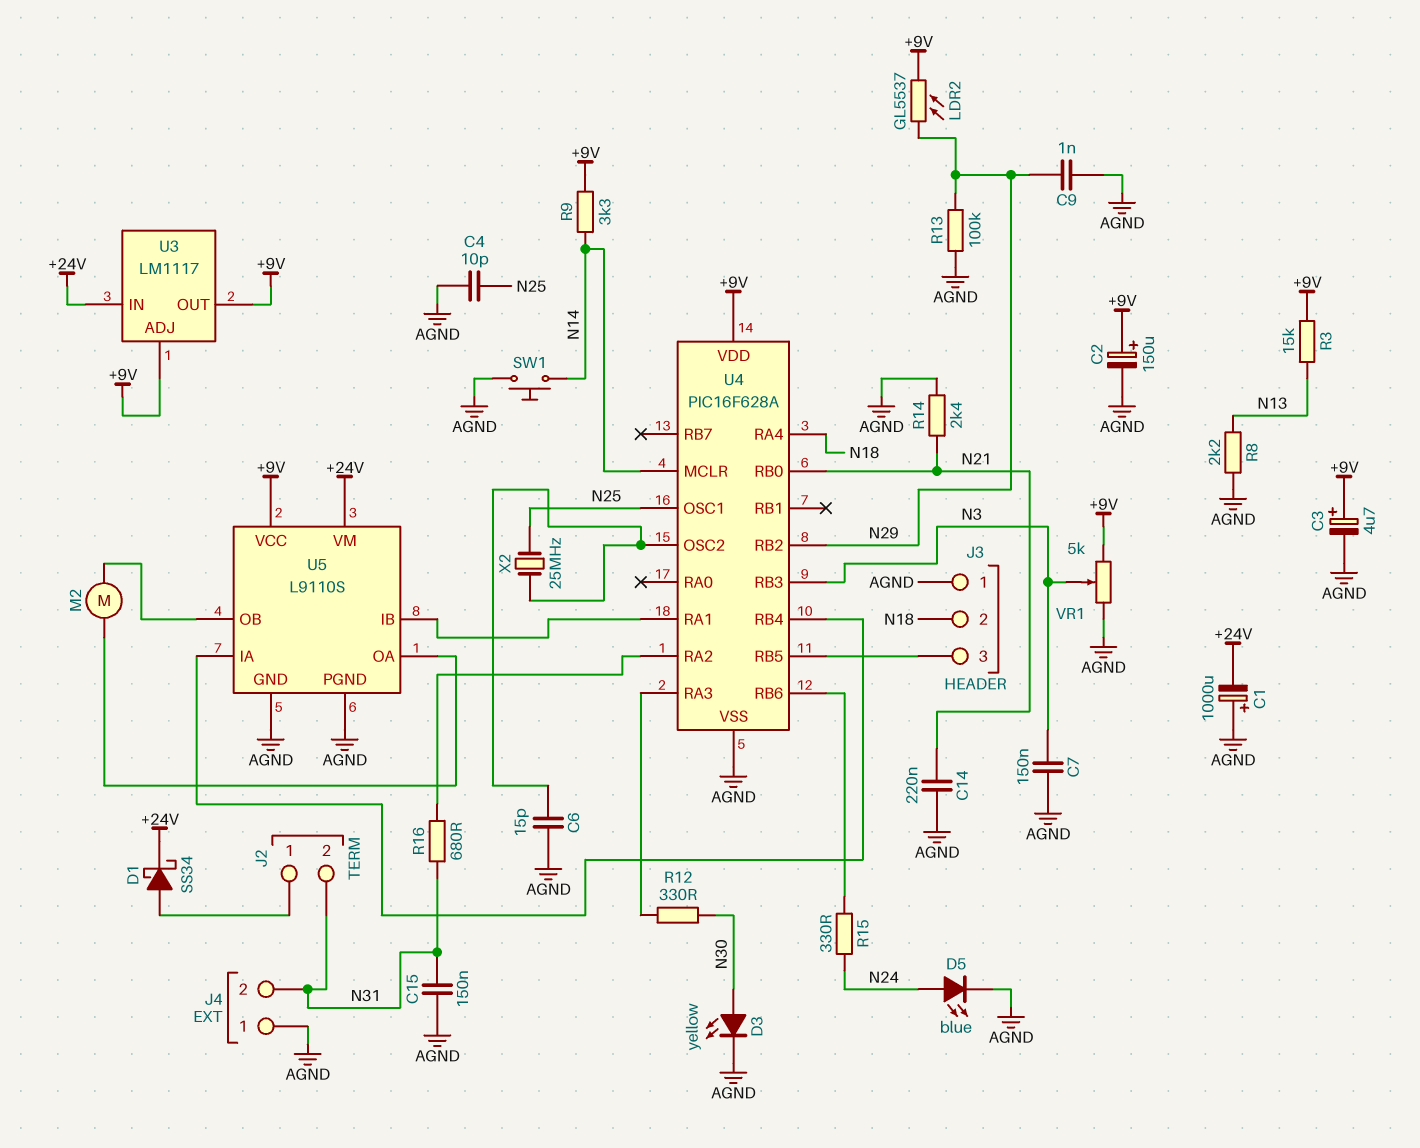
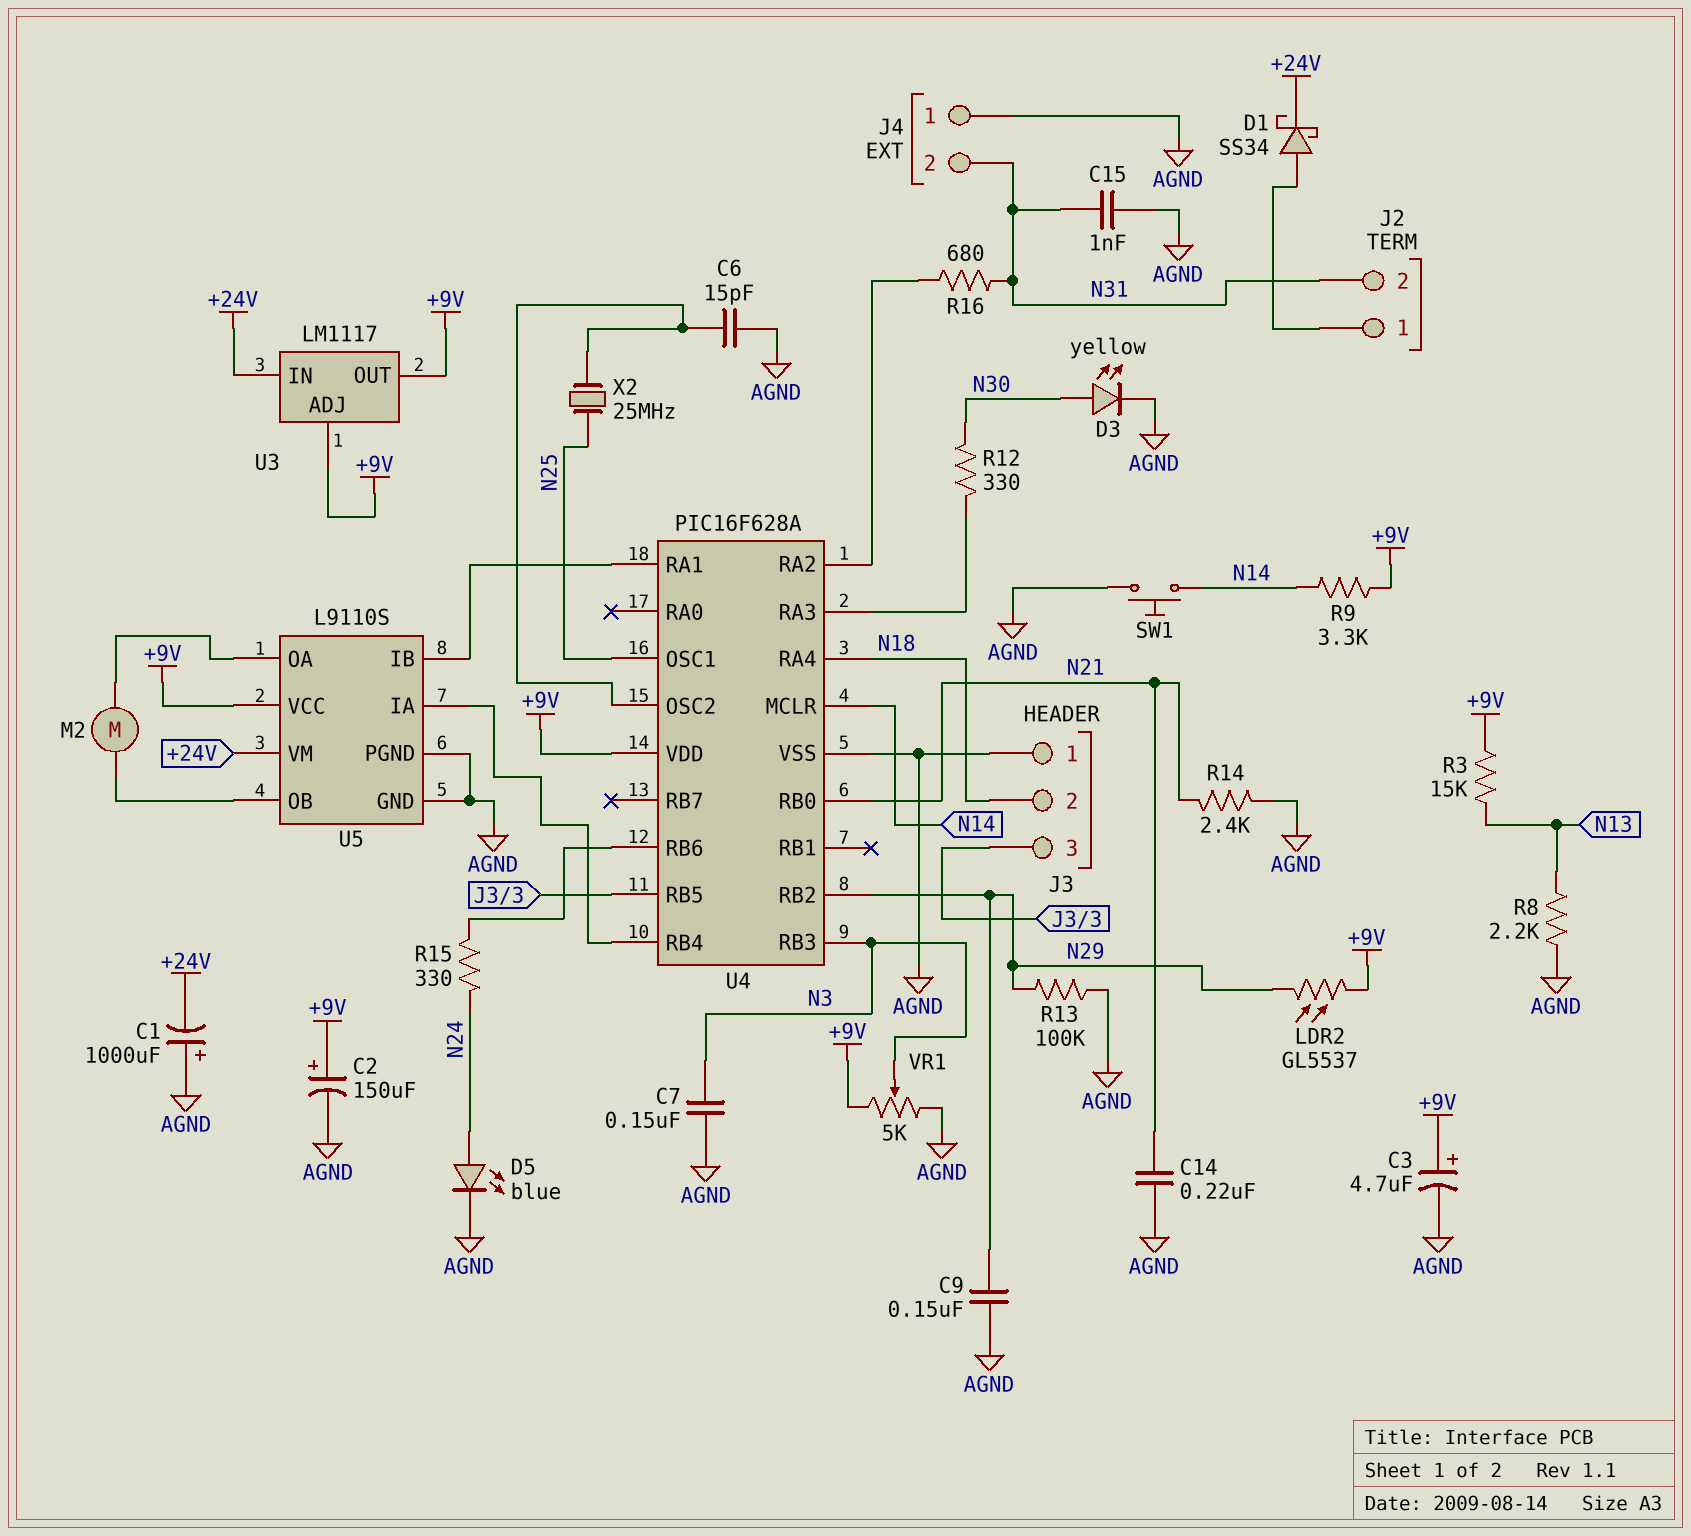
C4: 10pF (AGND, N25) -> none
C9: 1nF (AGND, N29) -> 150nF (AGND, N29)
C15: 150nF (AGND, N31) -> 1nF (AGND, N31)

